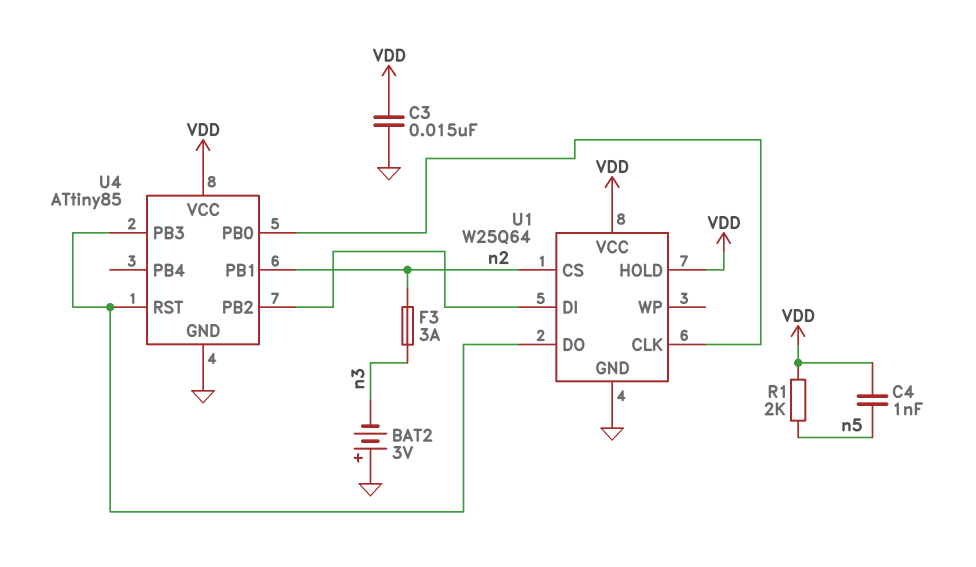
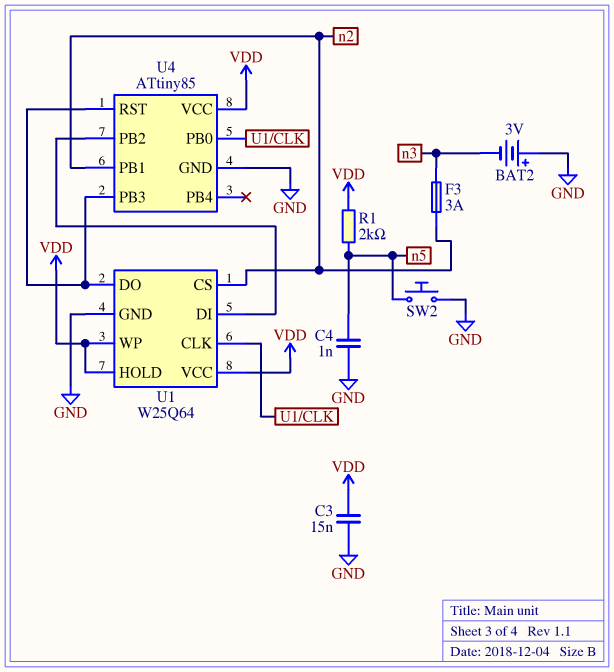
C4: 1nF (VDD, n5) -> 1nF (GND, n5)
SW2: none -> button (GND, n5)
U1 pin WP: none -> VDD

